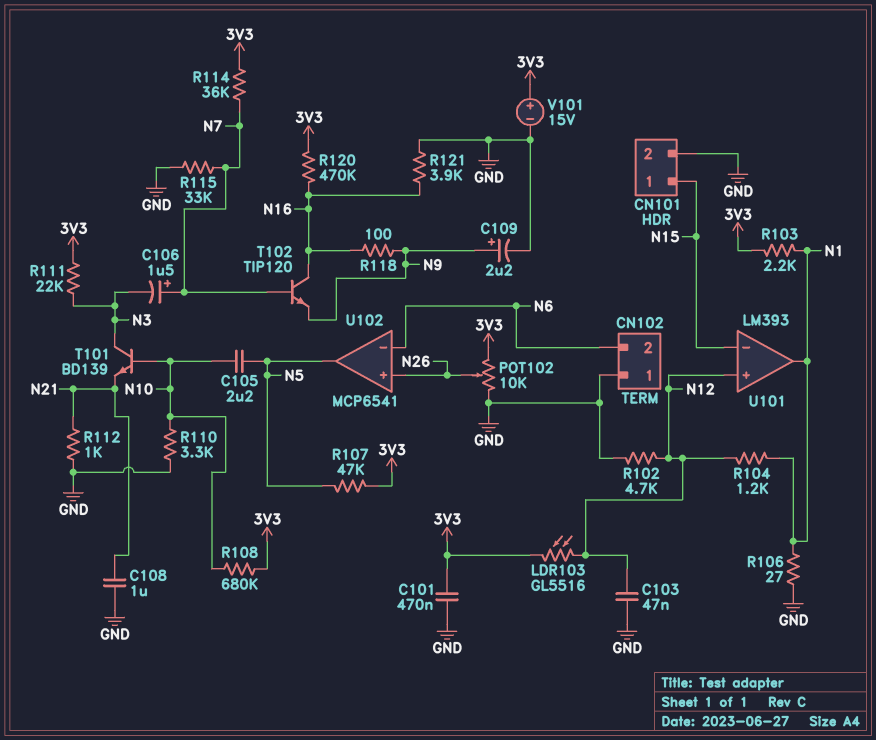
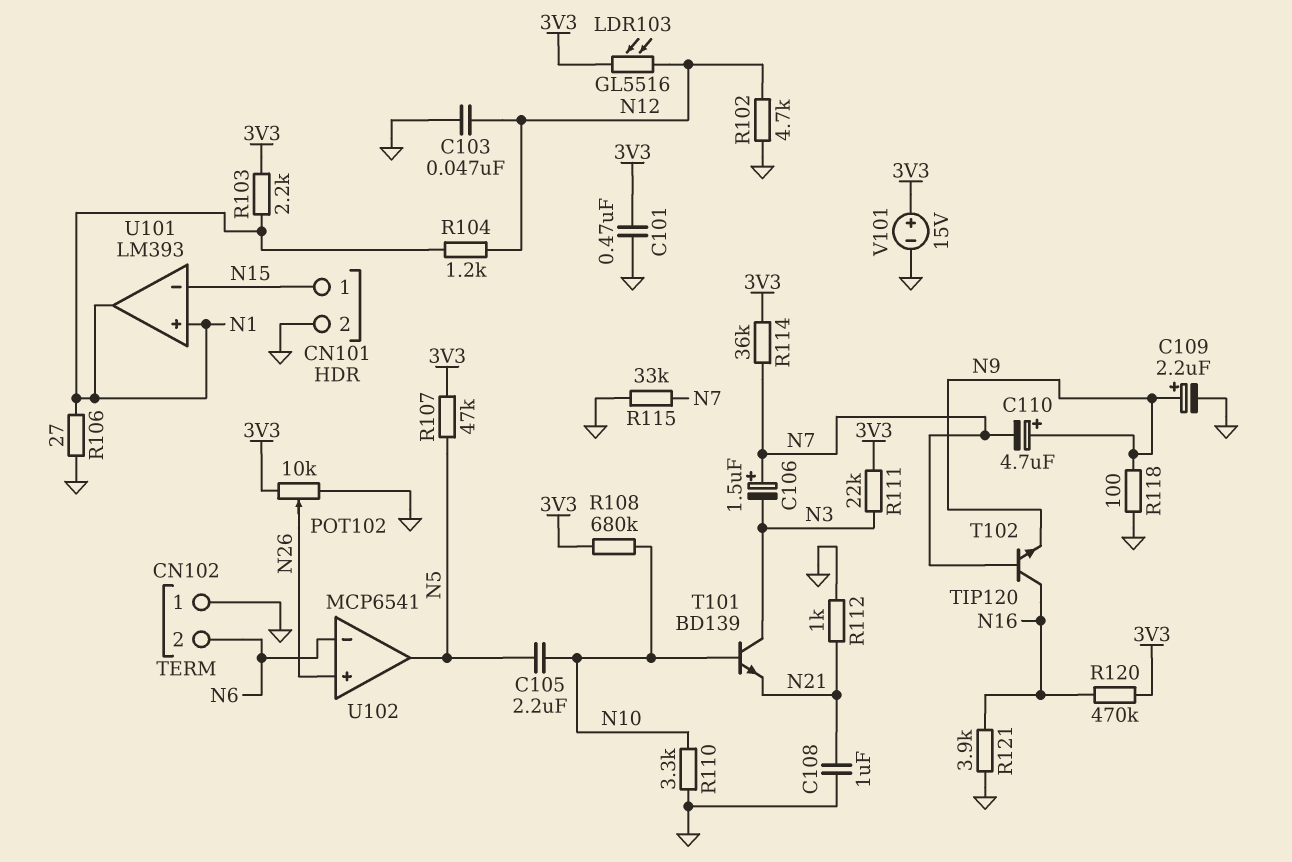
C110: none -> 4.7uF (plus N9, minus N7)
R118: 100 (N9, N16) -> 100 (GND, N9)
U101 pin in+: N12 -> N1

